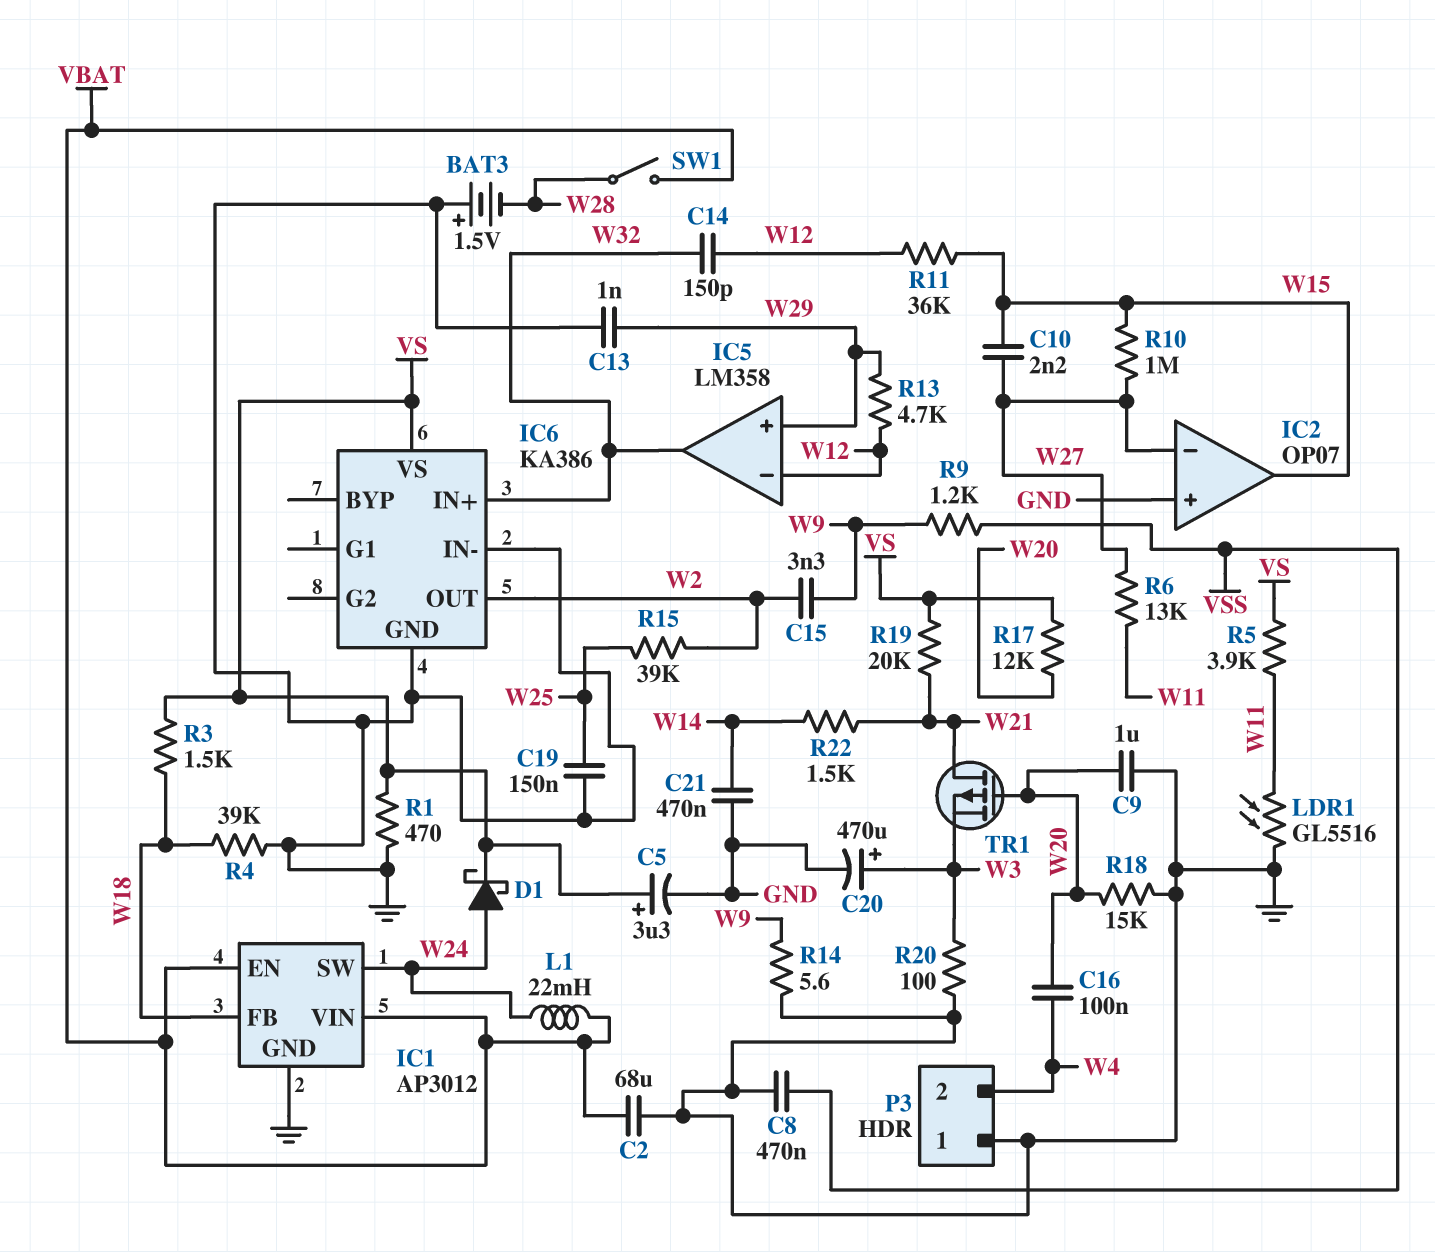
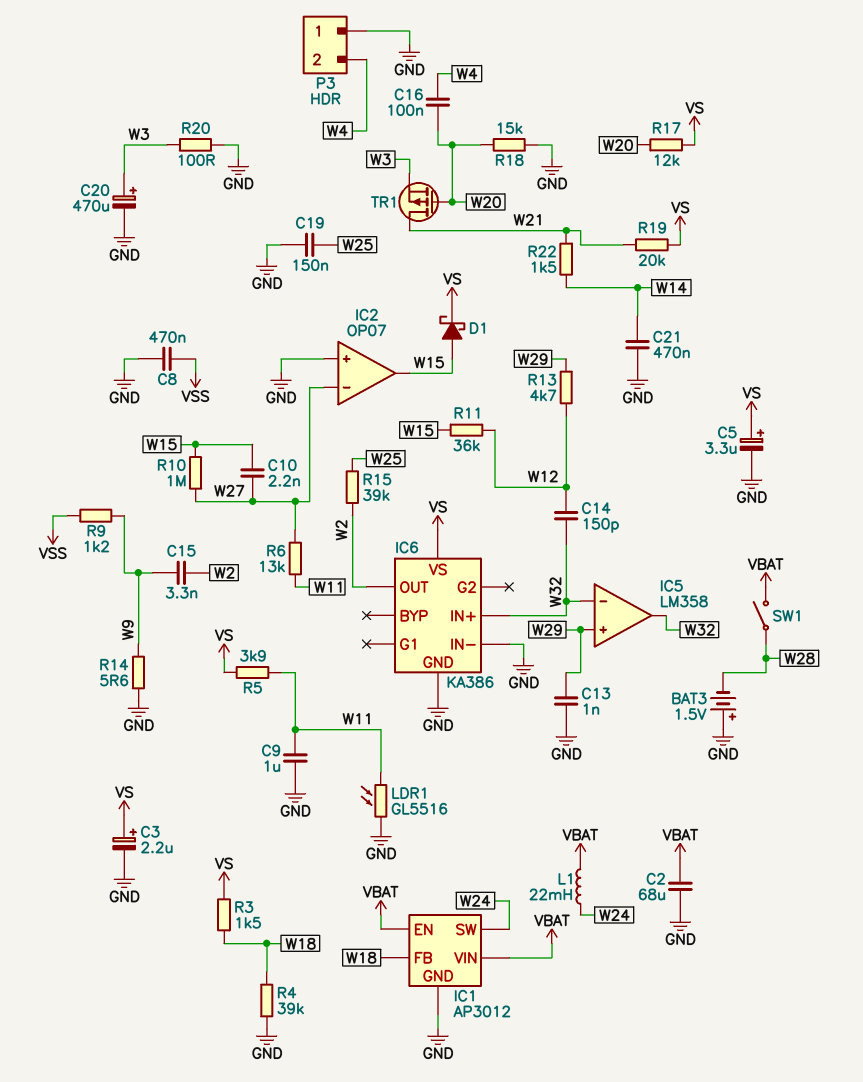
C3: none -> 2.2uF (plus VS, minus GND)
C9: 1uF (GND, W20) -> 1uF (GND, W11)
D1: schottky (A W24, K VS) -> schottky (A W15, K VS)
IC5 pin in-: W12 -> W32
R1: 470 (GND, VS) -> none

